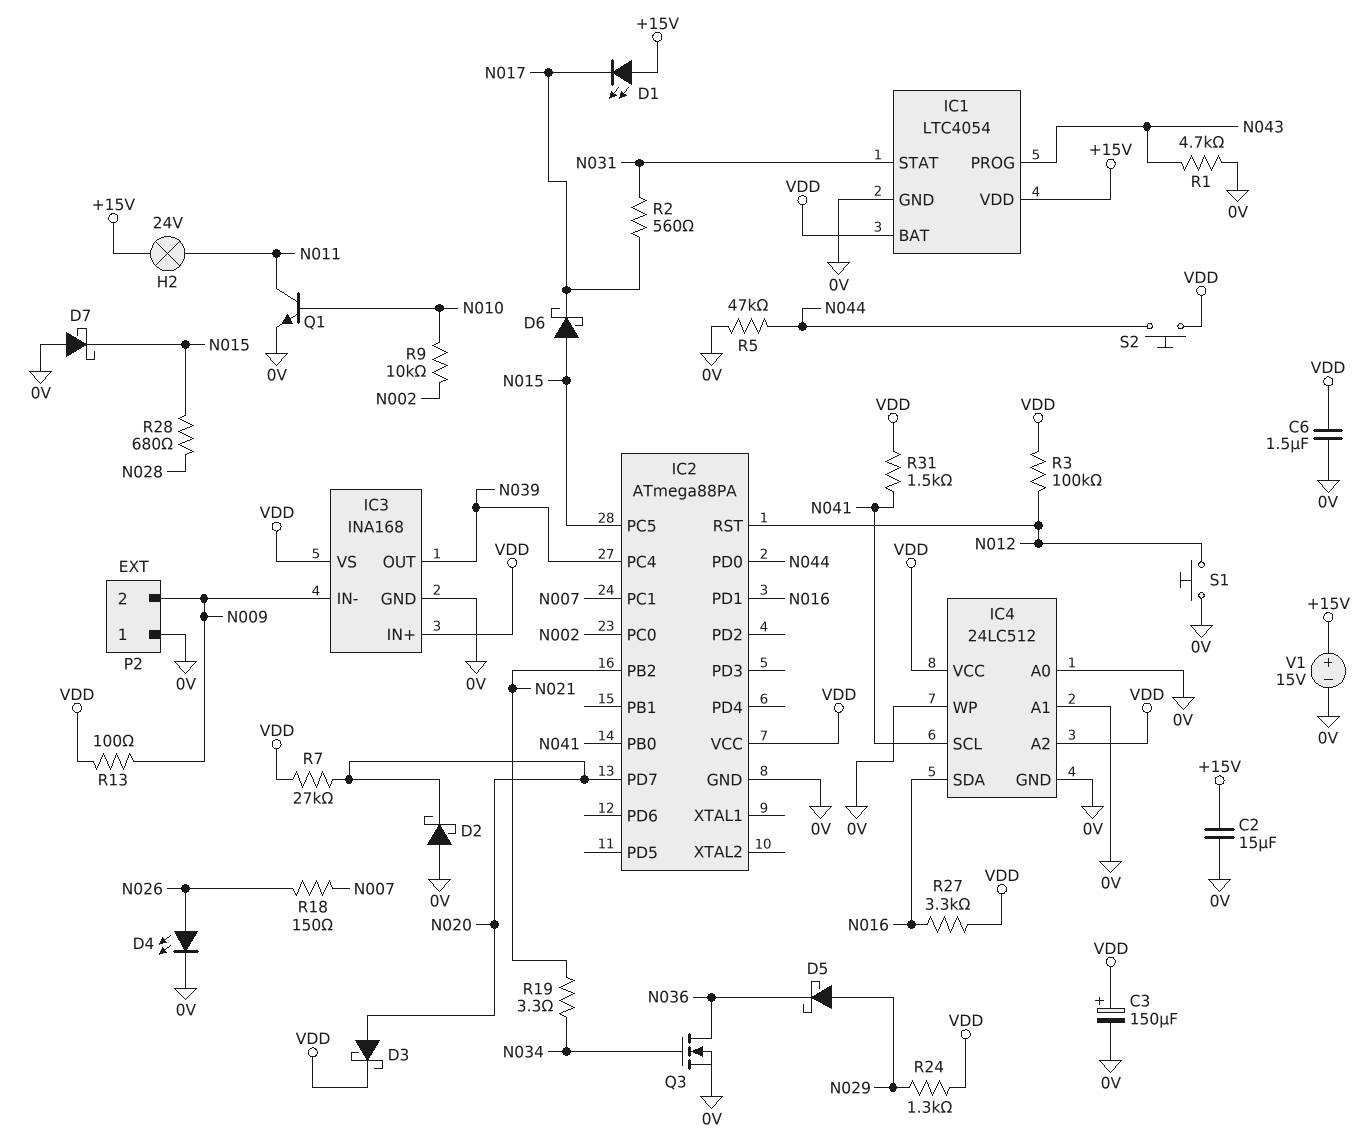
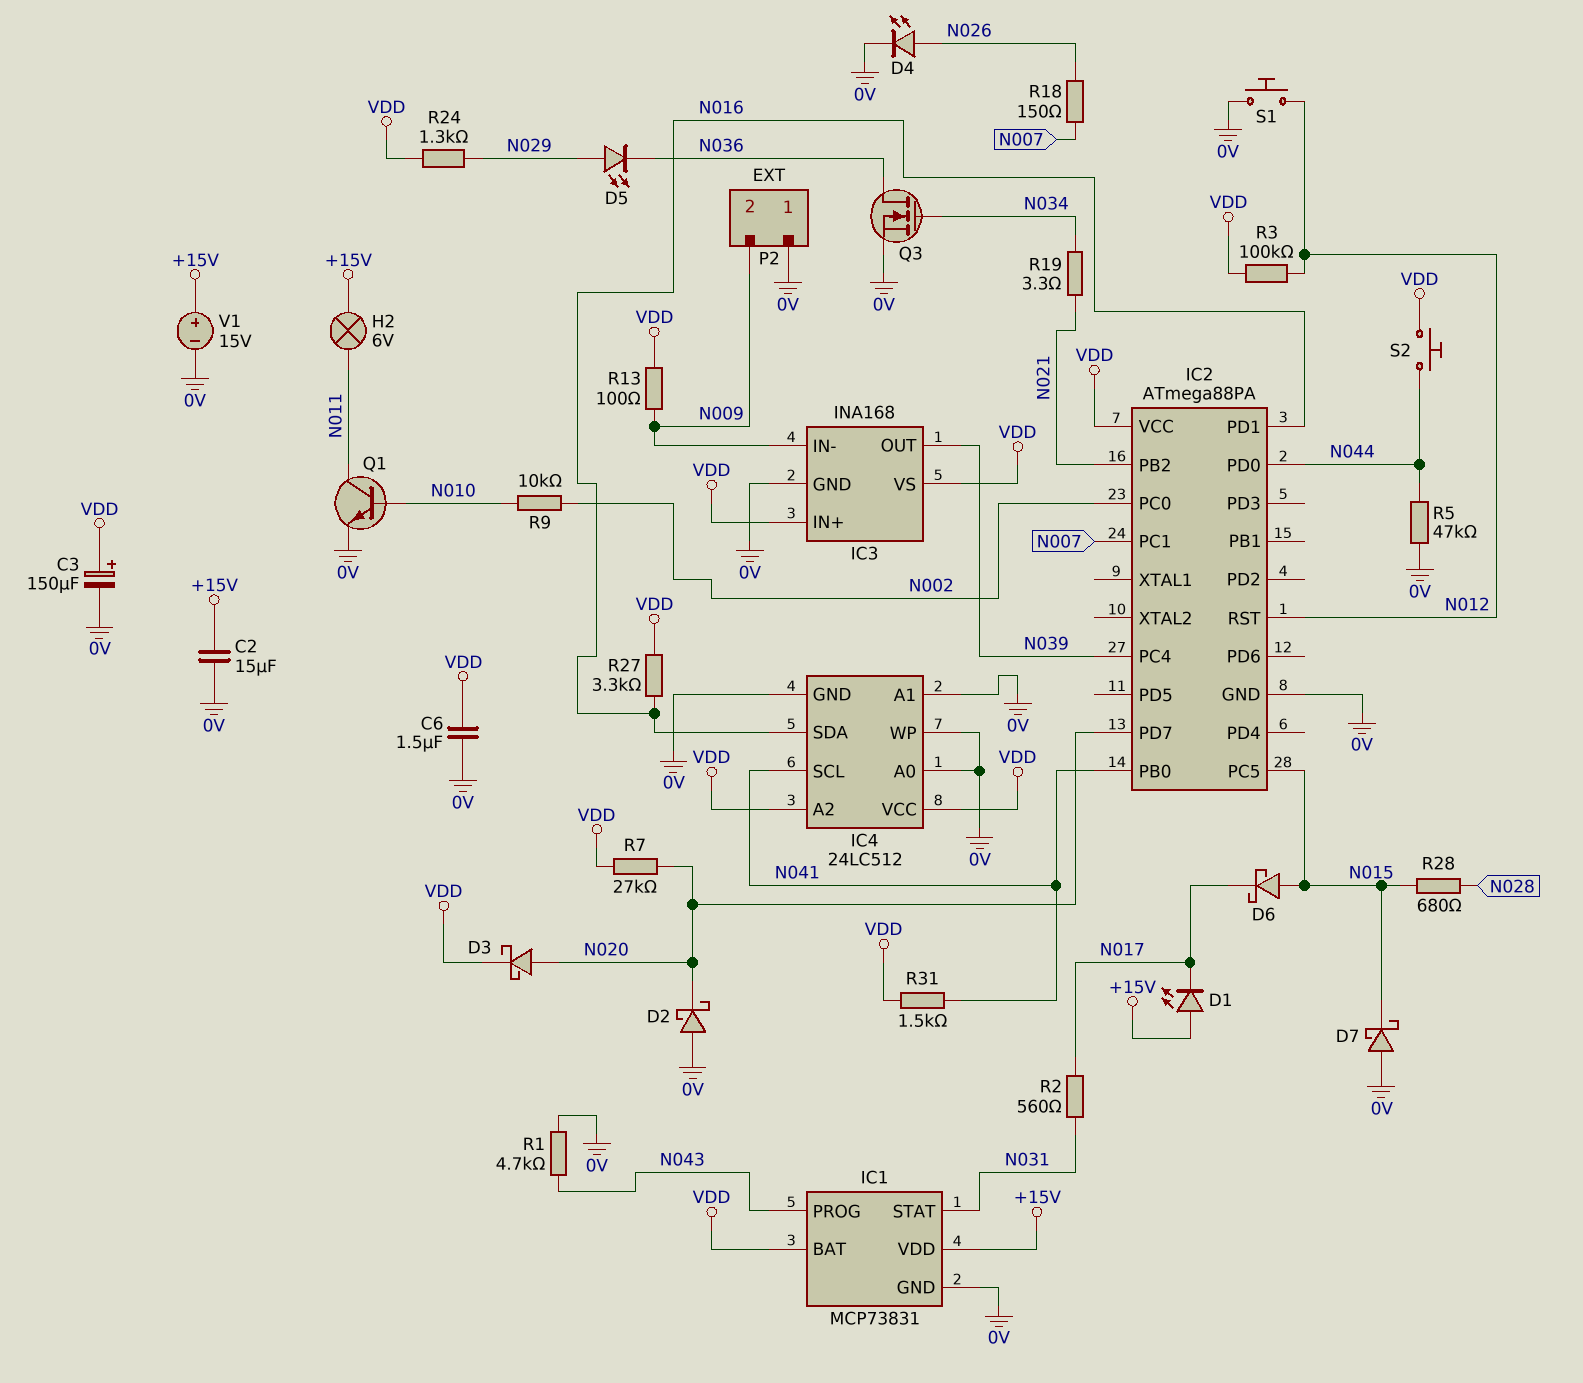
D5: schottky (A N029, K N036) -> LED (A N029, K N036)
H2: lamp 24V (+15V, N011) -> lamp 6V (+15V, N011)
IC1: LTC4054 -> MCP73831

